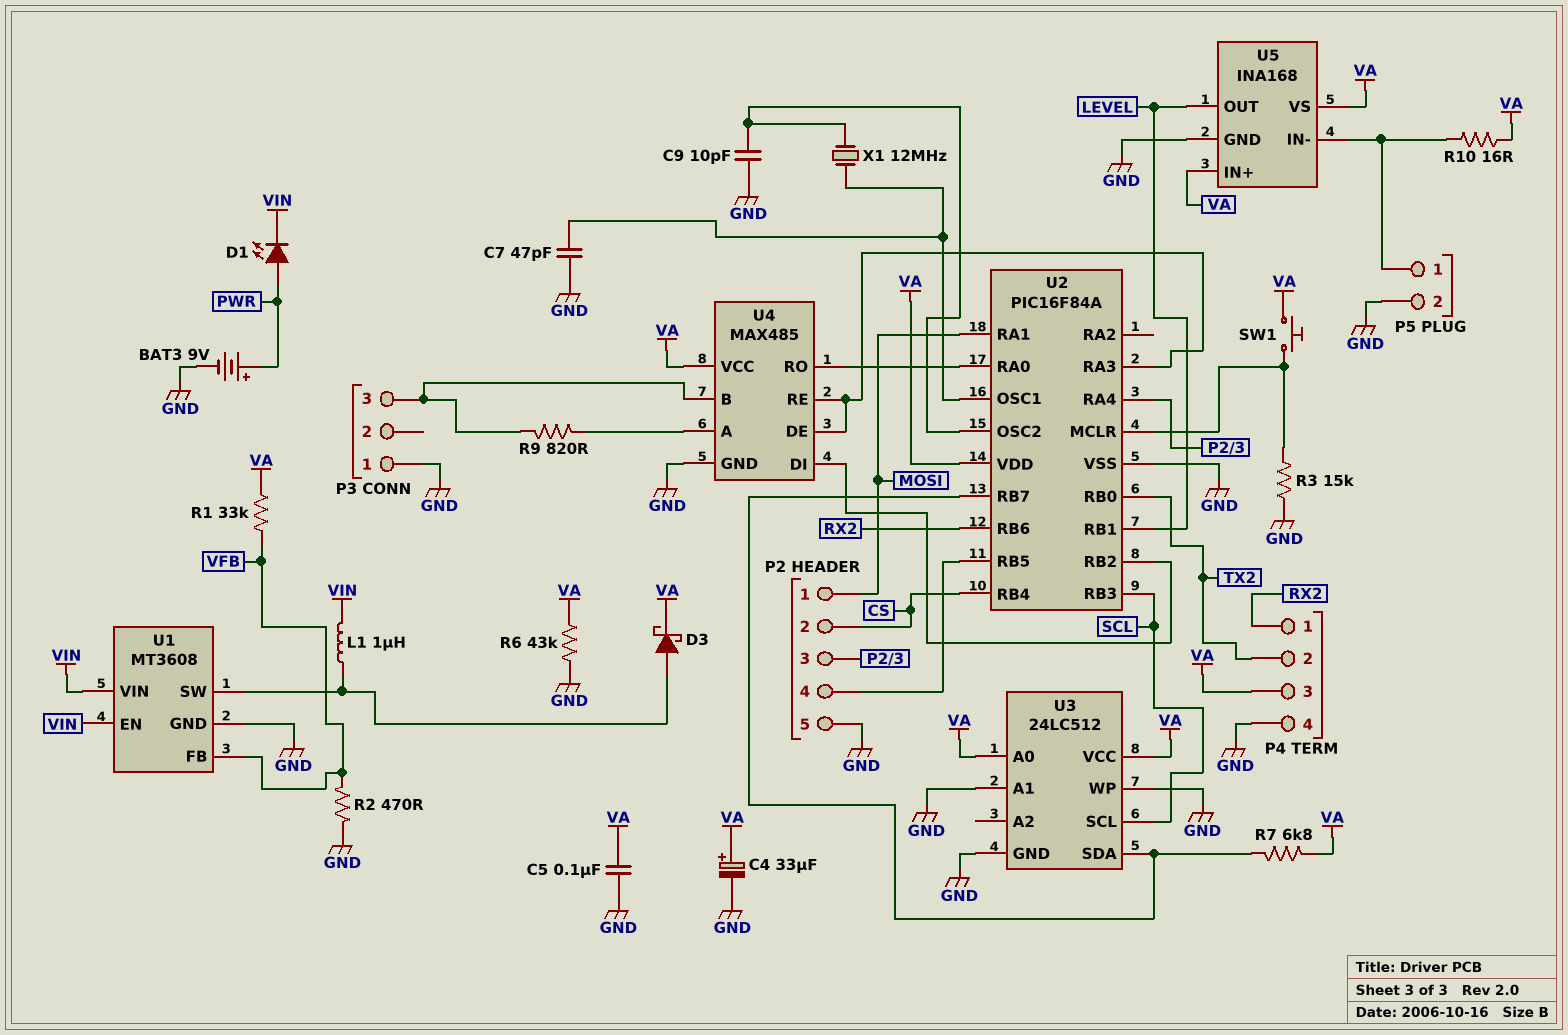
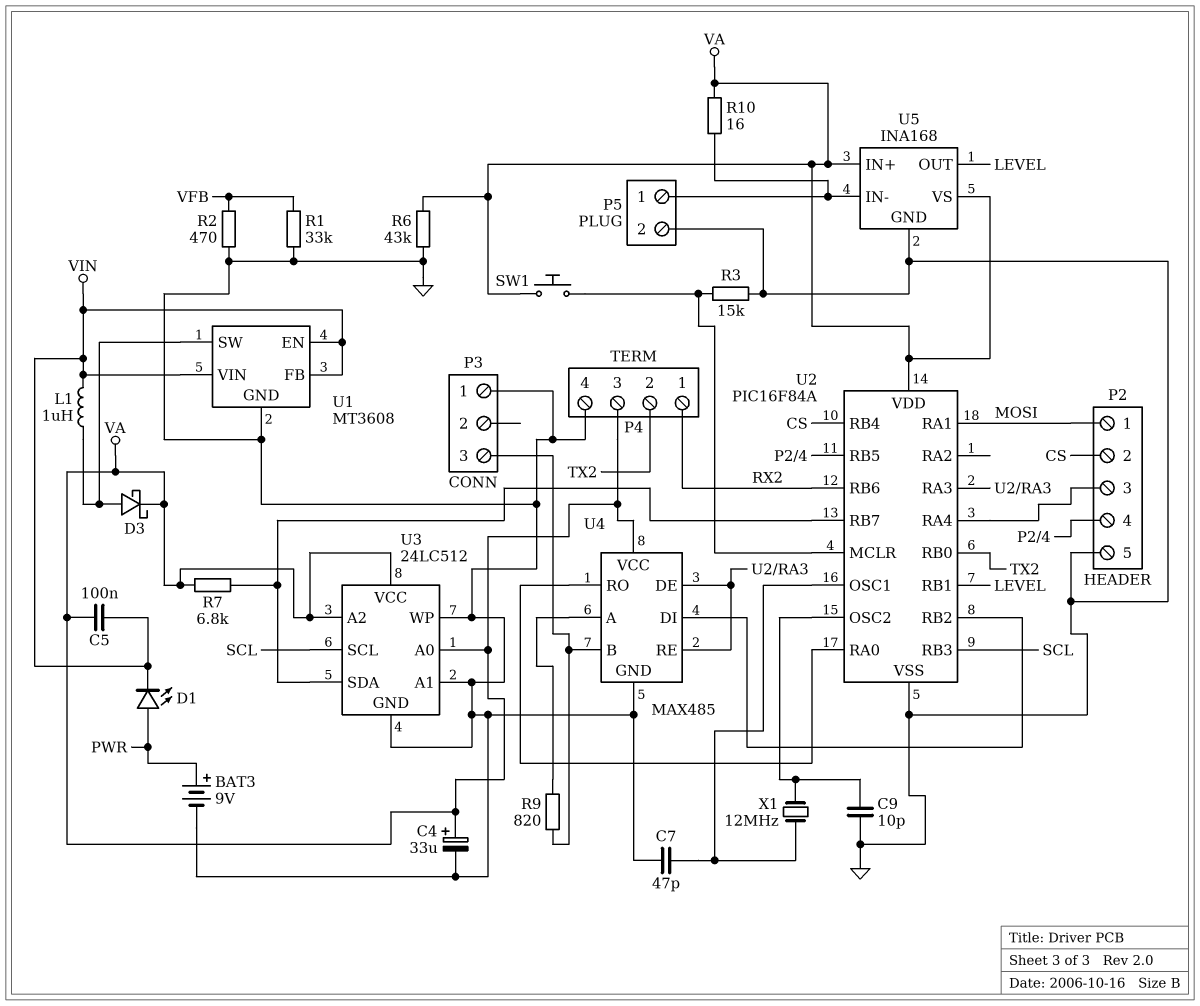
C5: 100nF (GND, VA) -> 100nF (VA, VIN)
R1: 33k (VA, VFB) -> 33k (GND, VFB)
U1 pin FB: VFB -> VIN
U3 pin A2: none -> VA

